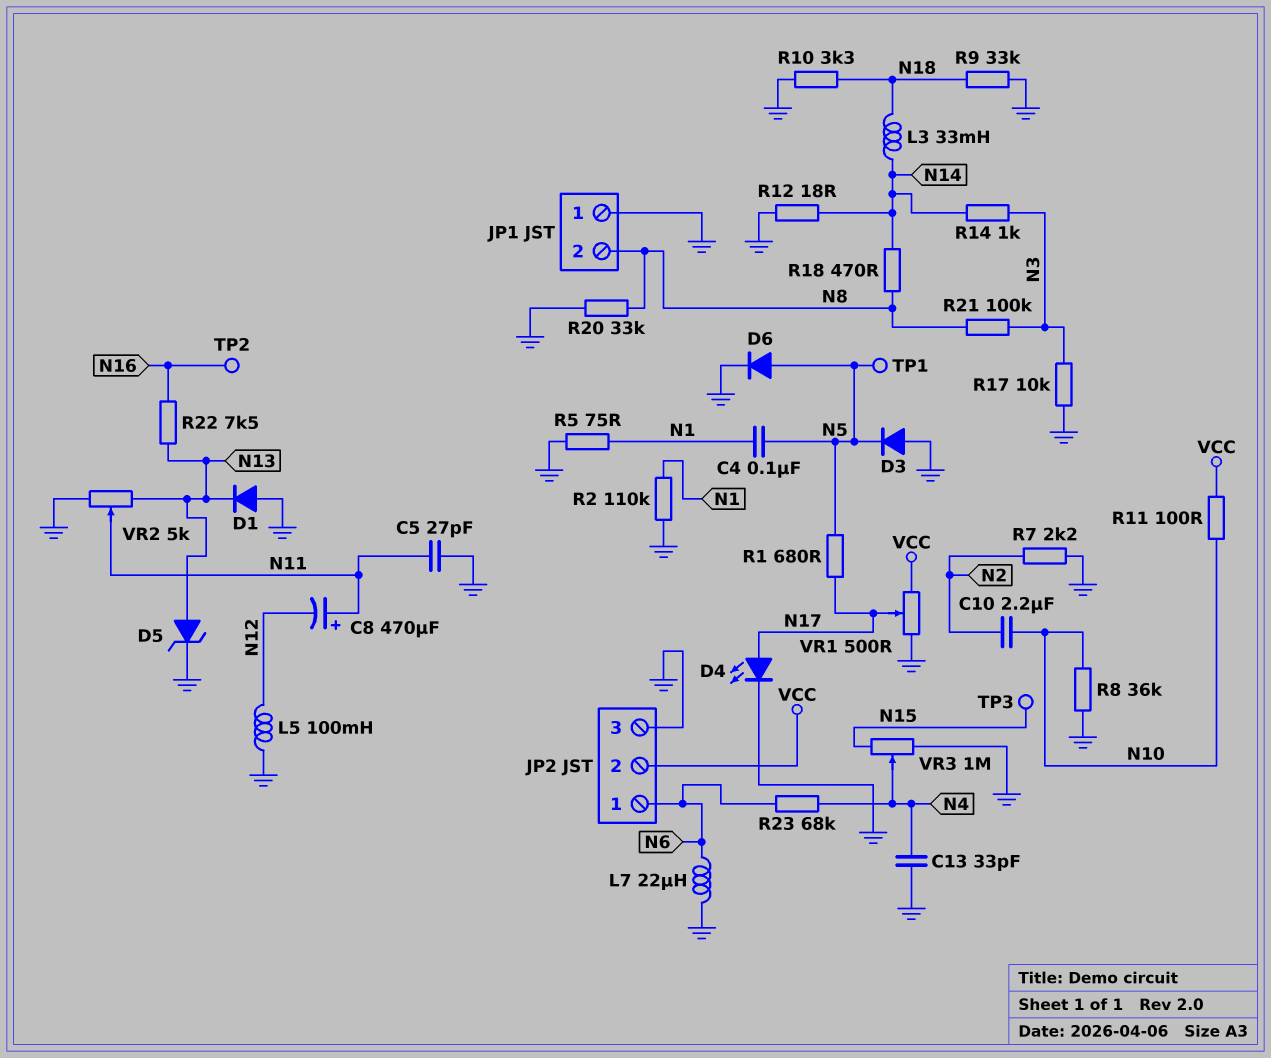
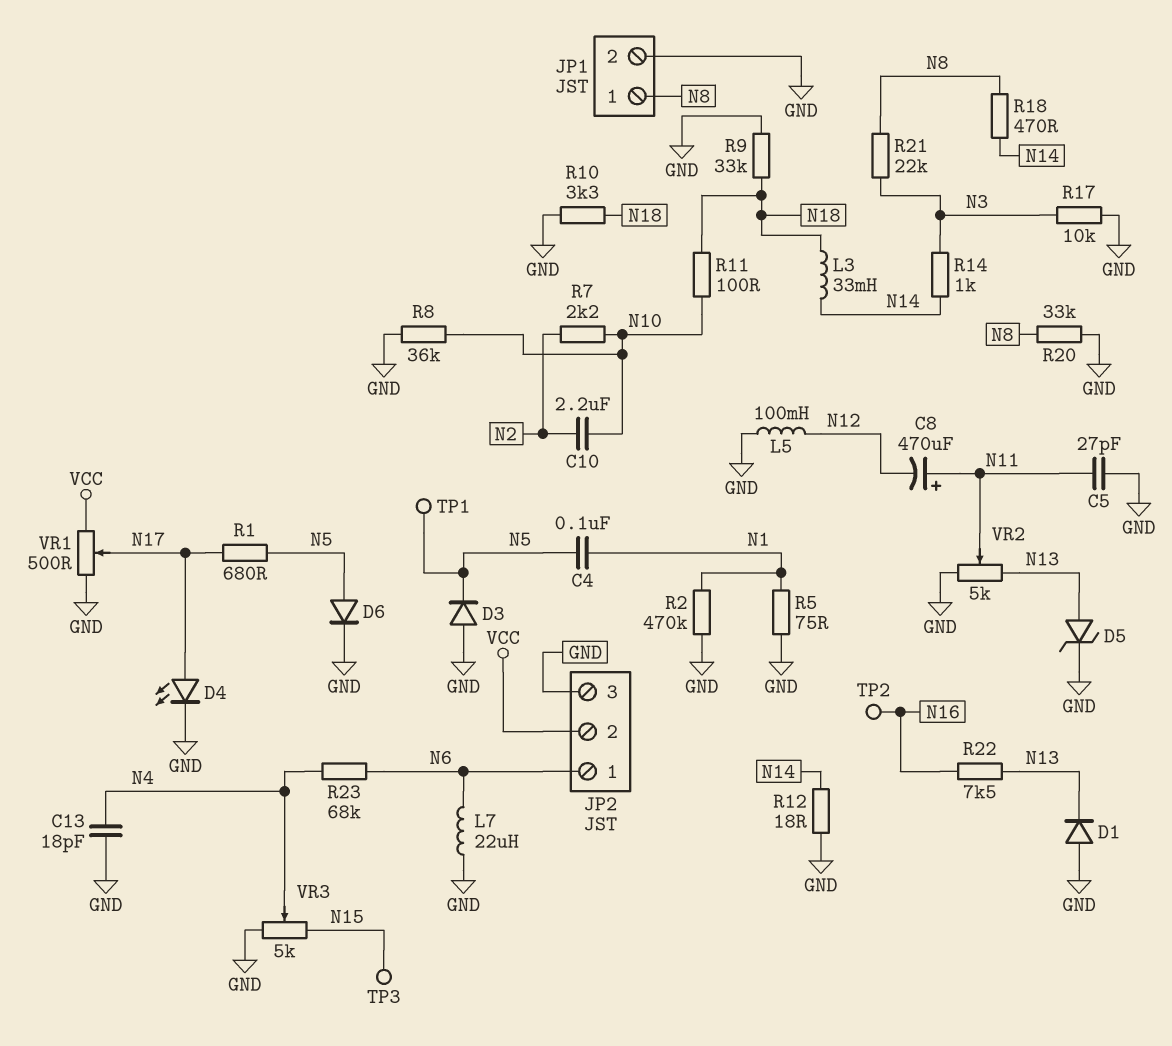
C13: 33pF (GND, N4) -> 18pF (GND, N4)
JP1 pin 1: GND -> N8
JP1 pin 2: N8 -> GND
R2: 110k (GND, N1) -> 470k (GND, N1)
R7: 2.2k (GND, N2) -> 2.2k (N2, N10)
R11: 100 (N10, VCC) -> 100 (N10, N18)
R21: 100k (N3, N8) -> 22k (N3, N8)
VR3: 1M (GND, N15, wiper N4) -> 5k (GND, N15, wiper N4)

